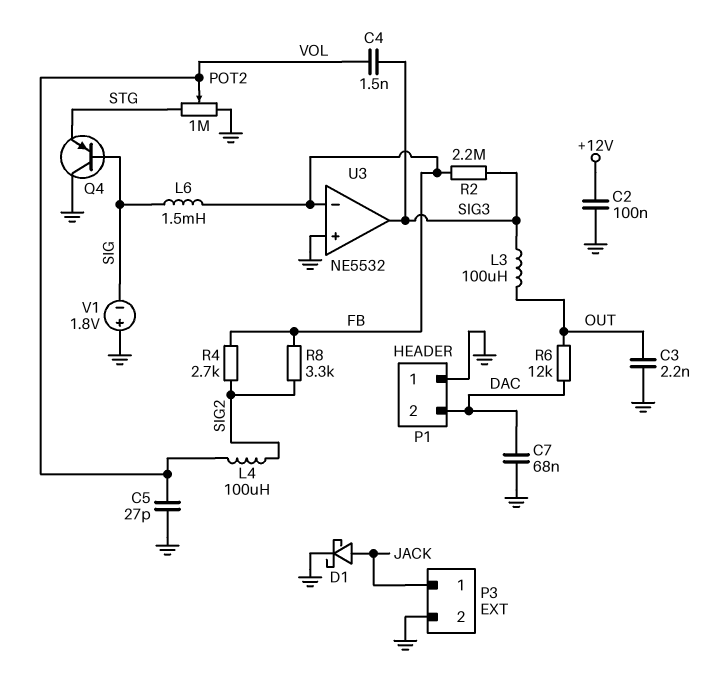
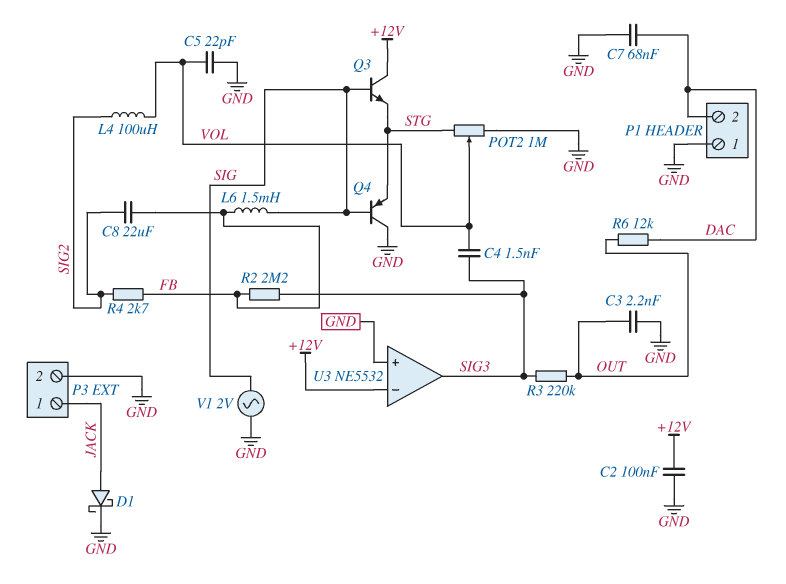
C5: 27pF (GND, VOL) -> 22pF (GND, VOL)
C8: none -> 22uF (FB, SIG2)
L3: 100uH (OUT, SIG3) -> none
Q3: none -> NPN (B SIG, C +12V, E STG)
R3: none -> 220k (OUT, SIG3)
R8: 3.3k (FB, SIG2) -> none
U3 pin in-: FB -> +12V
V1: 1.8V (plus GND, minus SIG) -> AC 2V (GND, SIG)

